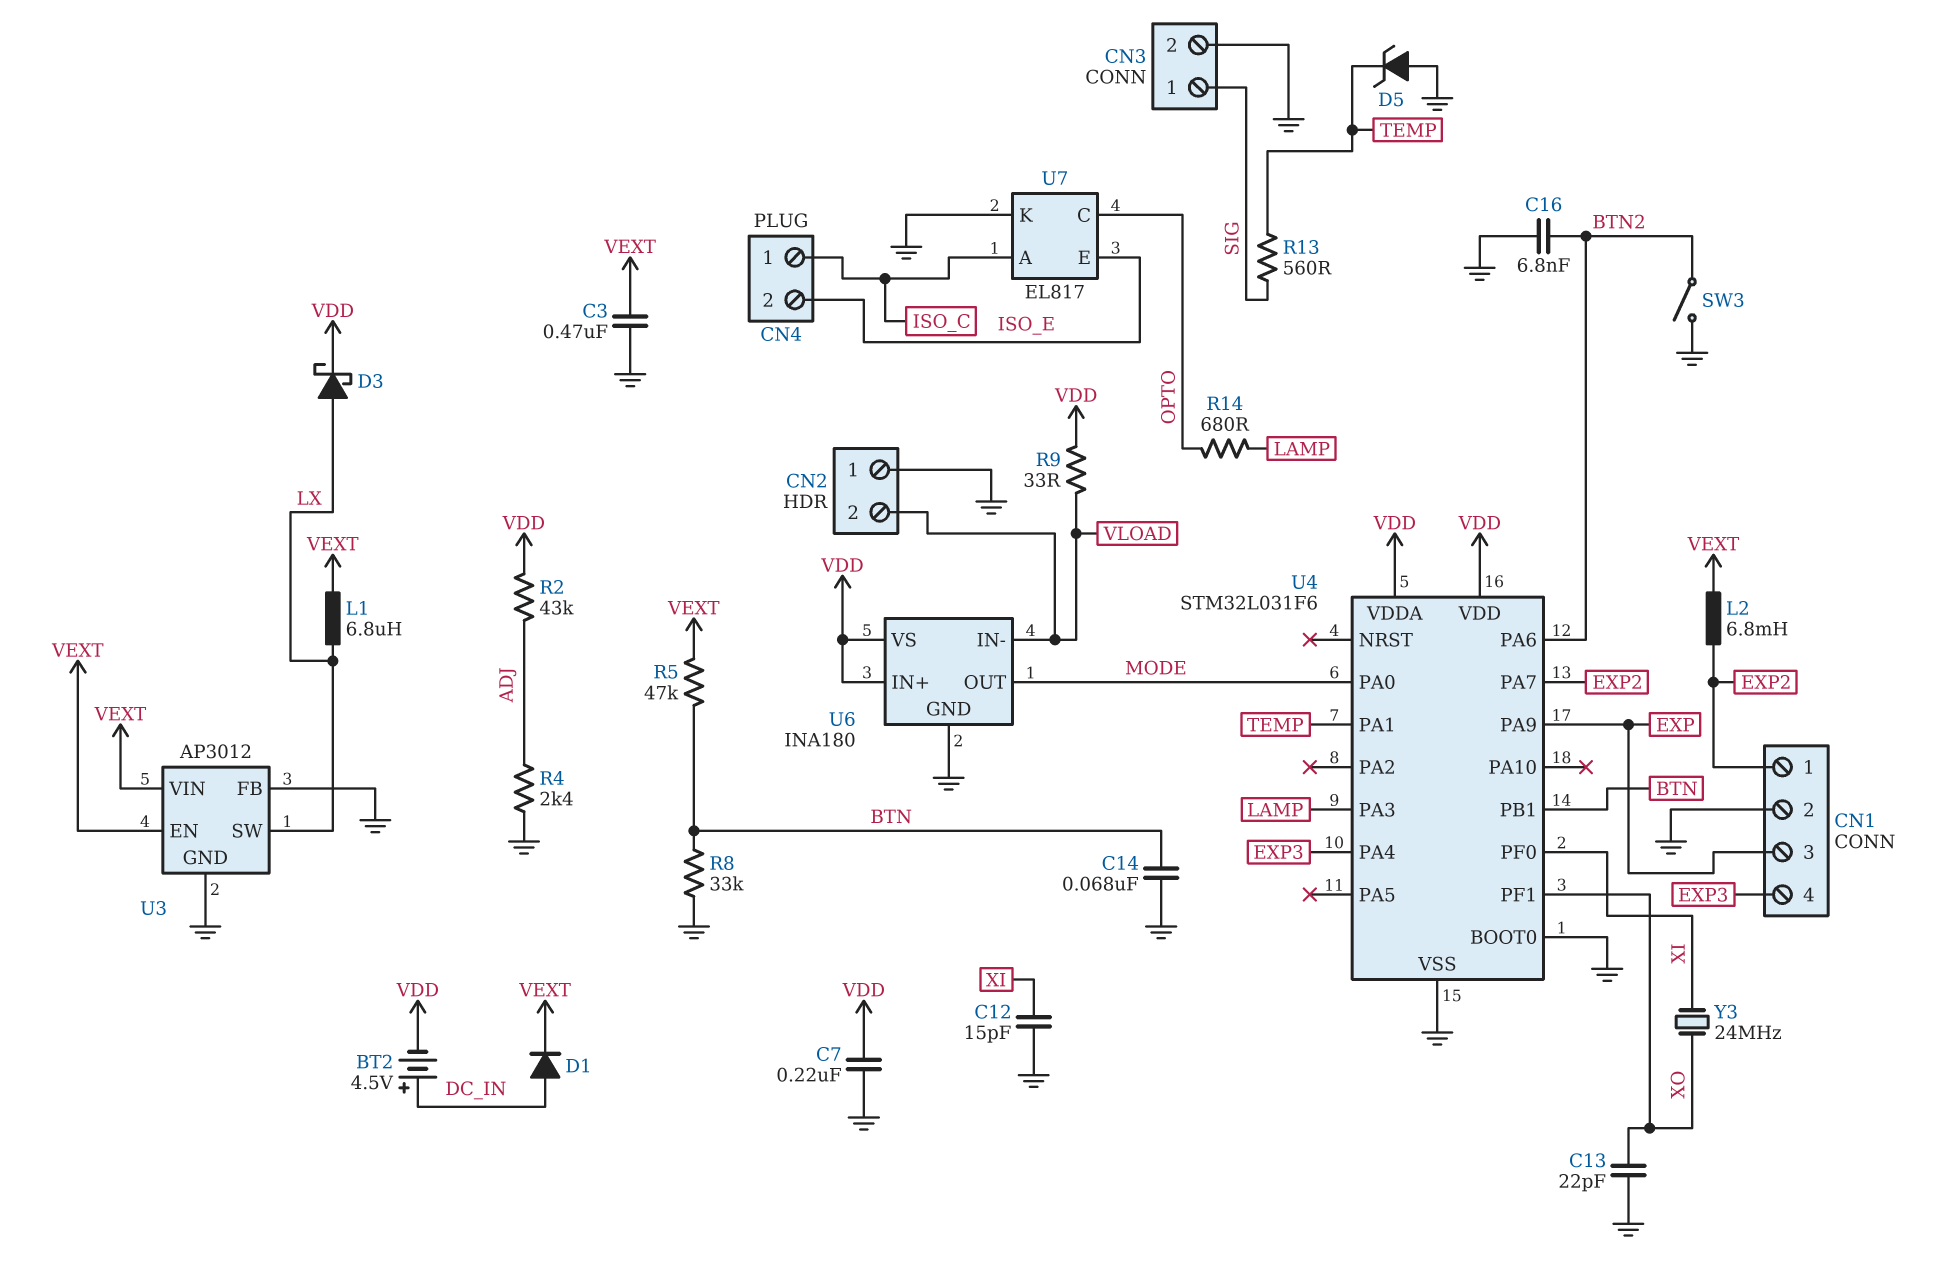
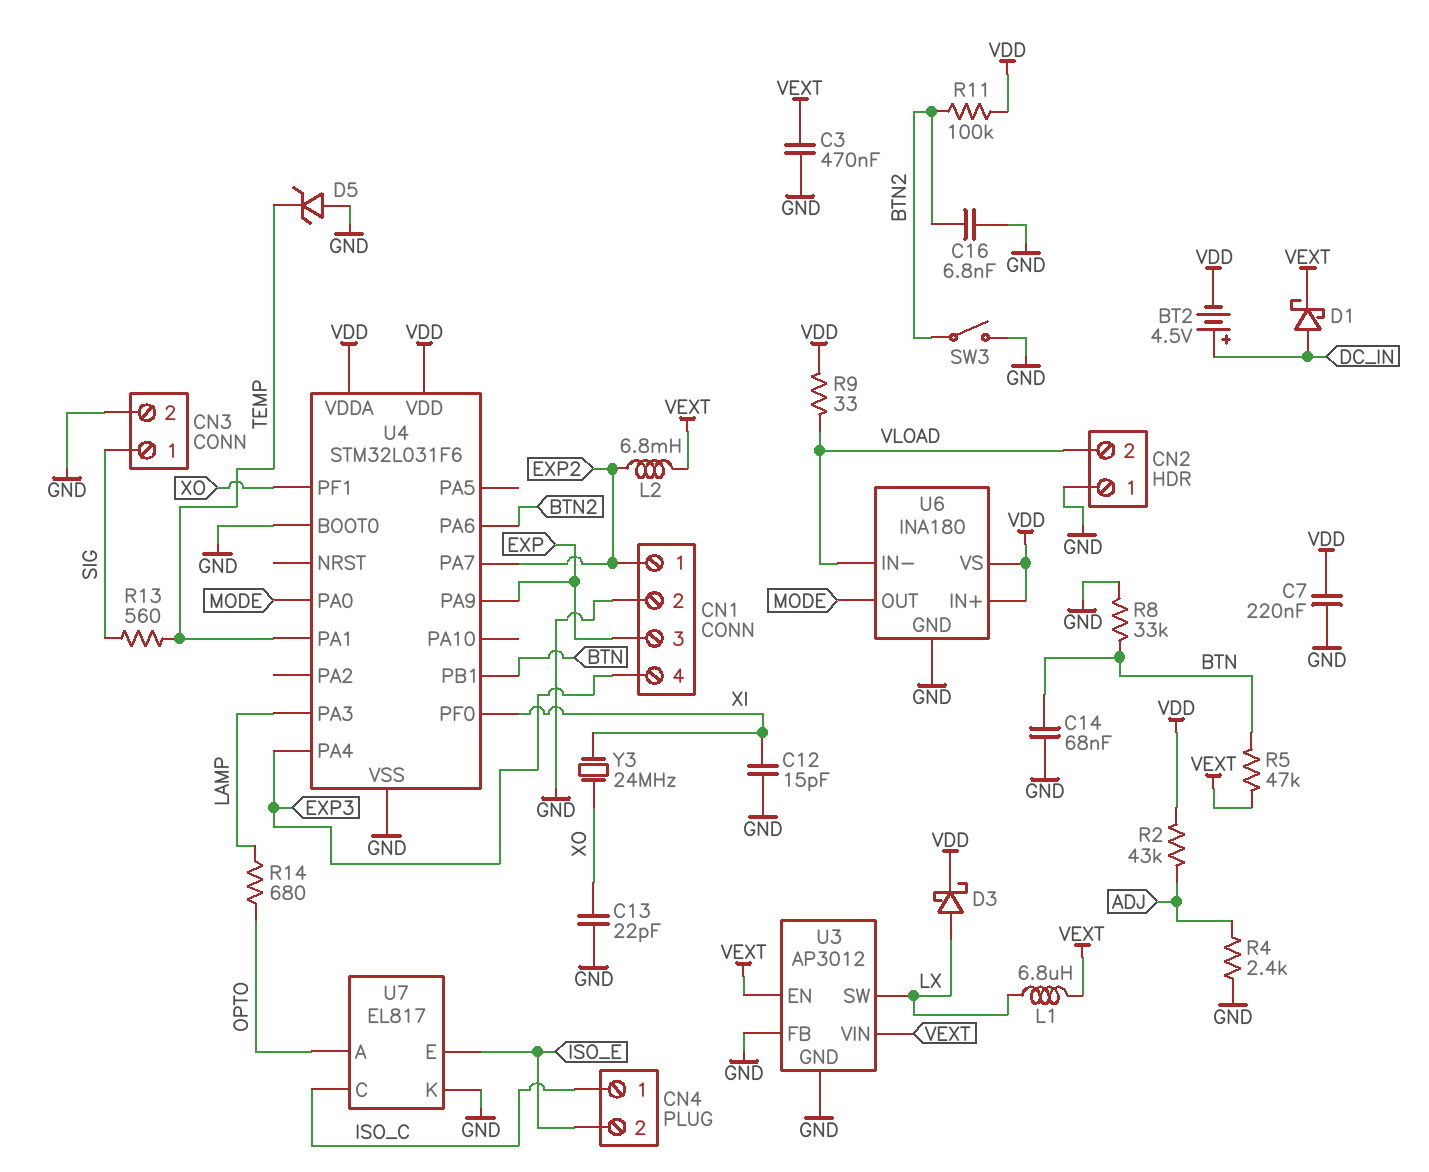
D1: diode (A DC_IN, K VEXT) -> schottky (A DC_IN, K VEXT)
R11: none -> 100k (BTN2, VDD)
U7 pin A: ISO_C -> OPTO
U7 pin C: OPTO -> ISO_C

